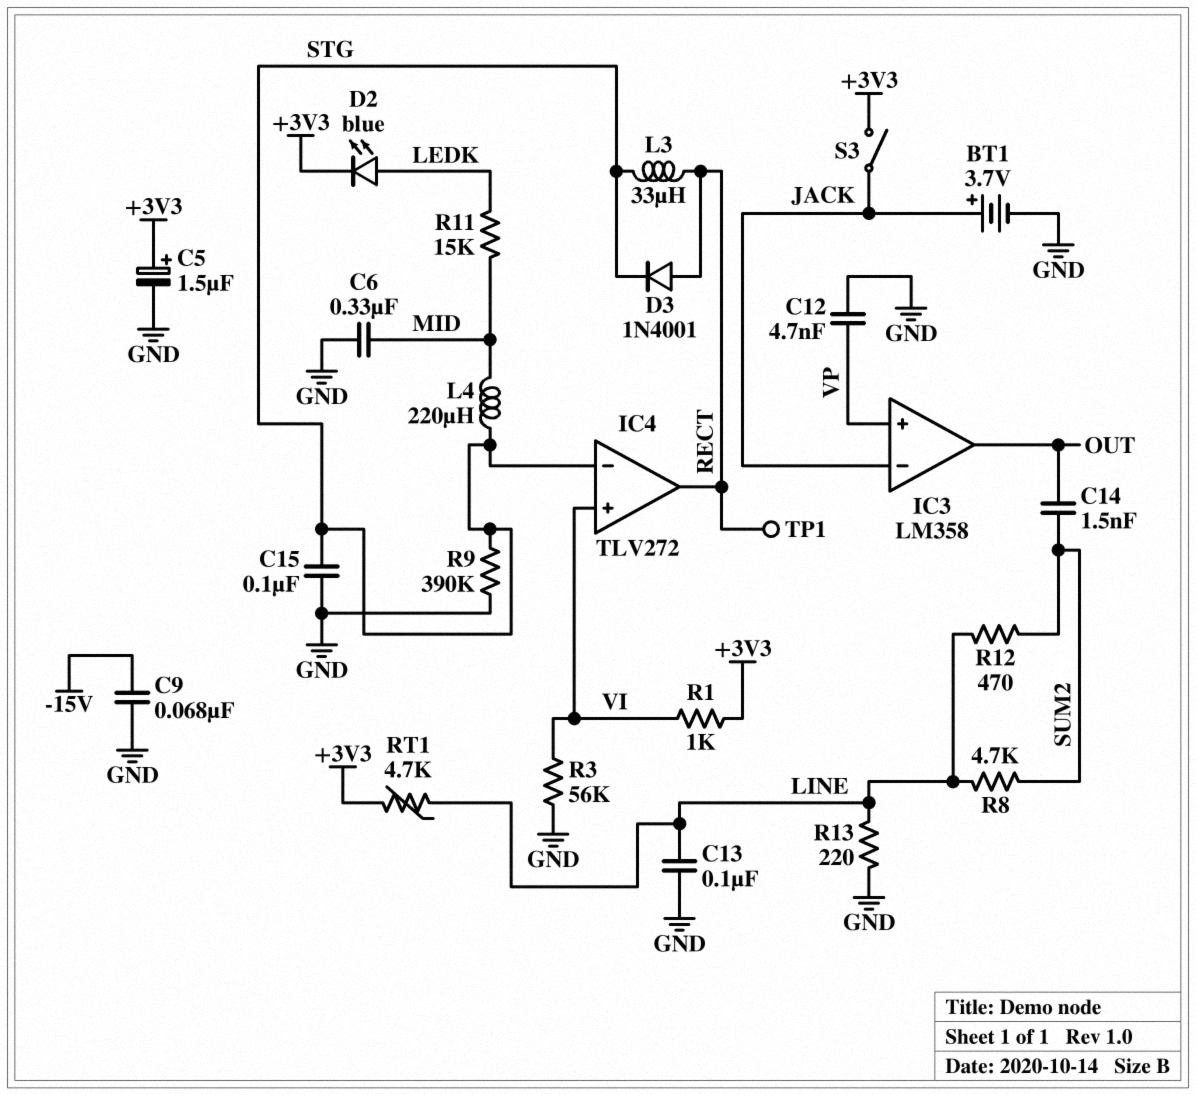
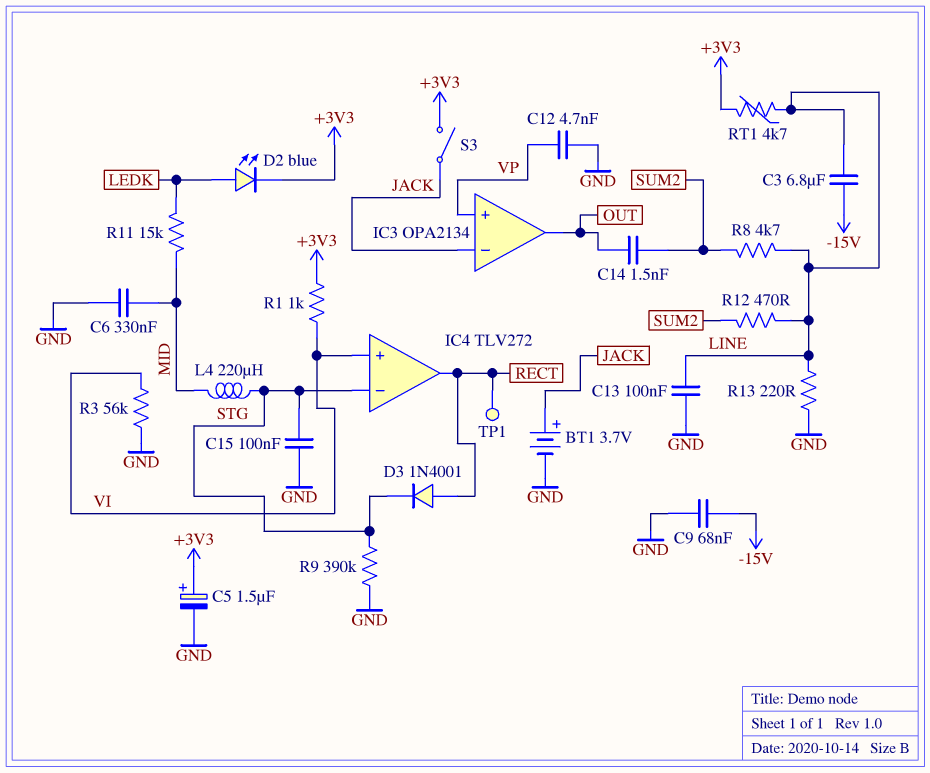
C3: none -> 6.8uF (-15V, LINE)
IC3: LM358 -> OPA2134
L3: 33uH (RECT, STG) -> none

